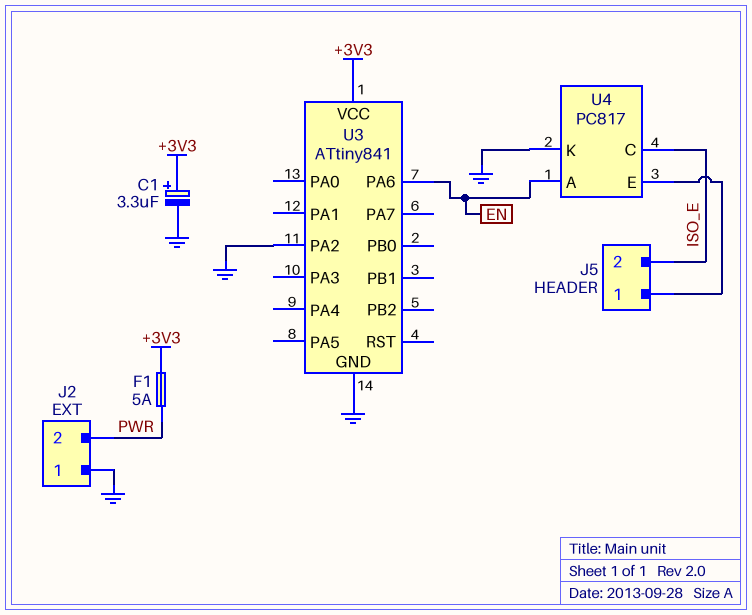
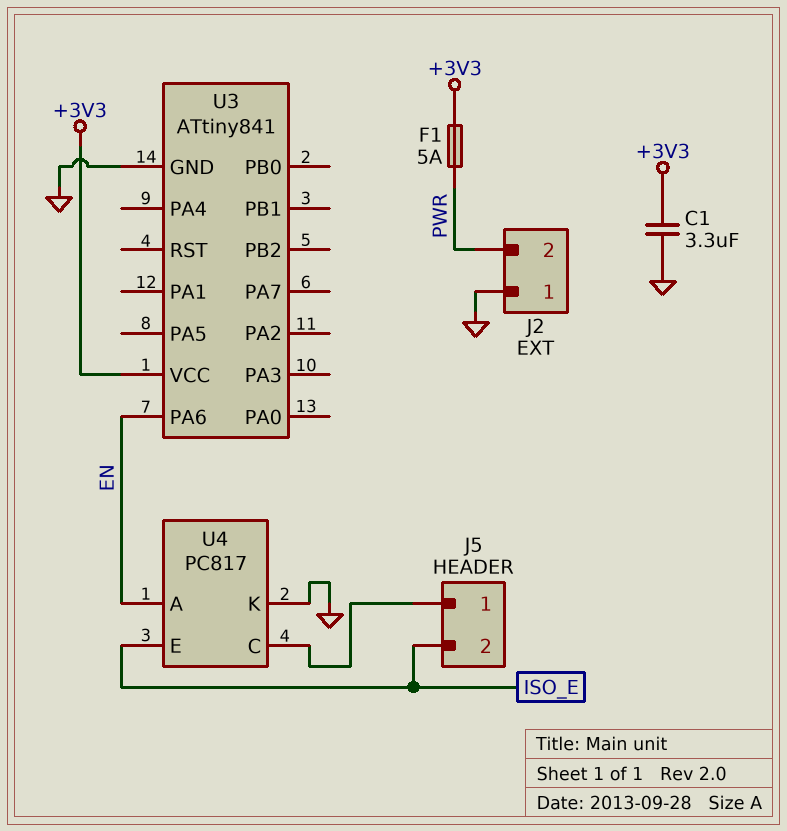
C1: 3.3uF (plus +3V3, minus GND) -> 3.3uF (+3V3, GND)
U3 pin PA2: GND -> none
U4 pin C: ISO_E -> J5/1
U4 pin E: J5/1 -> ISO_E

